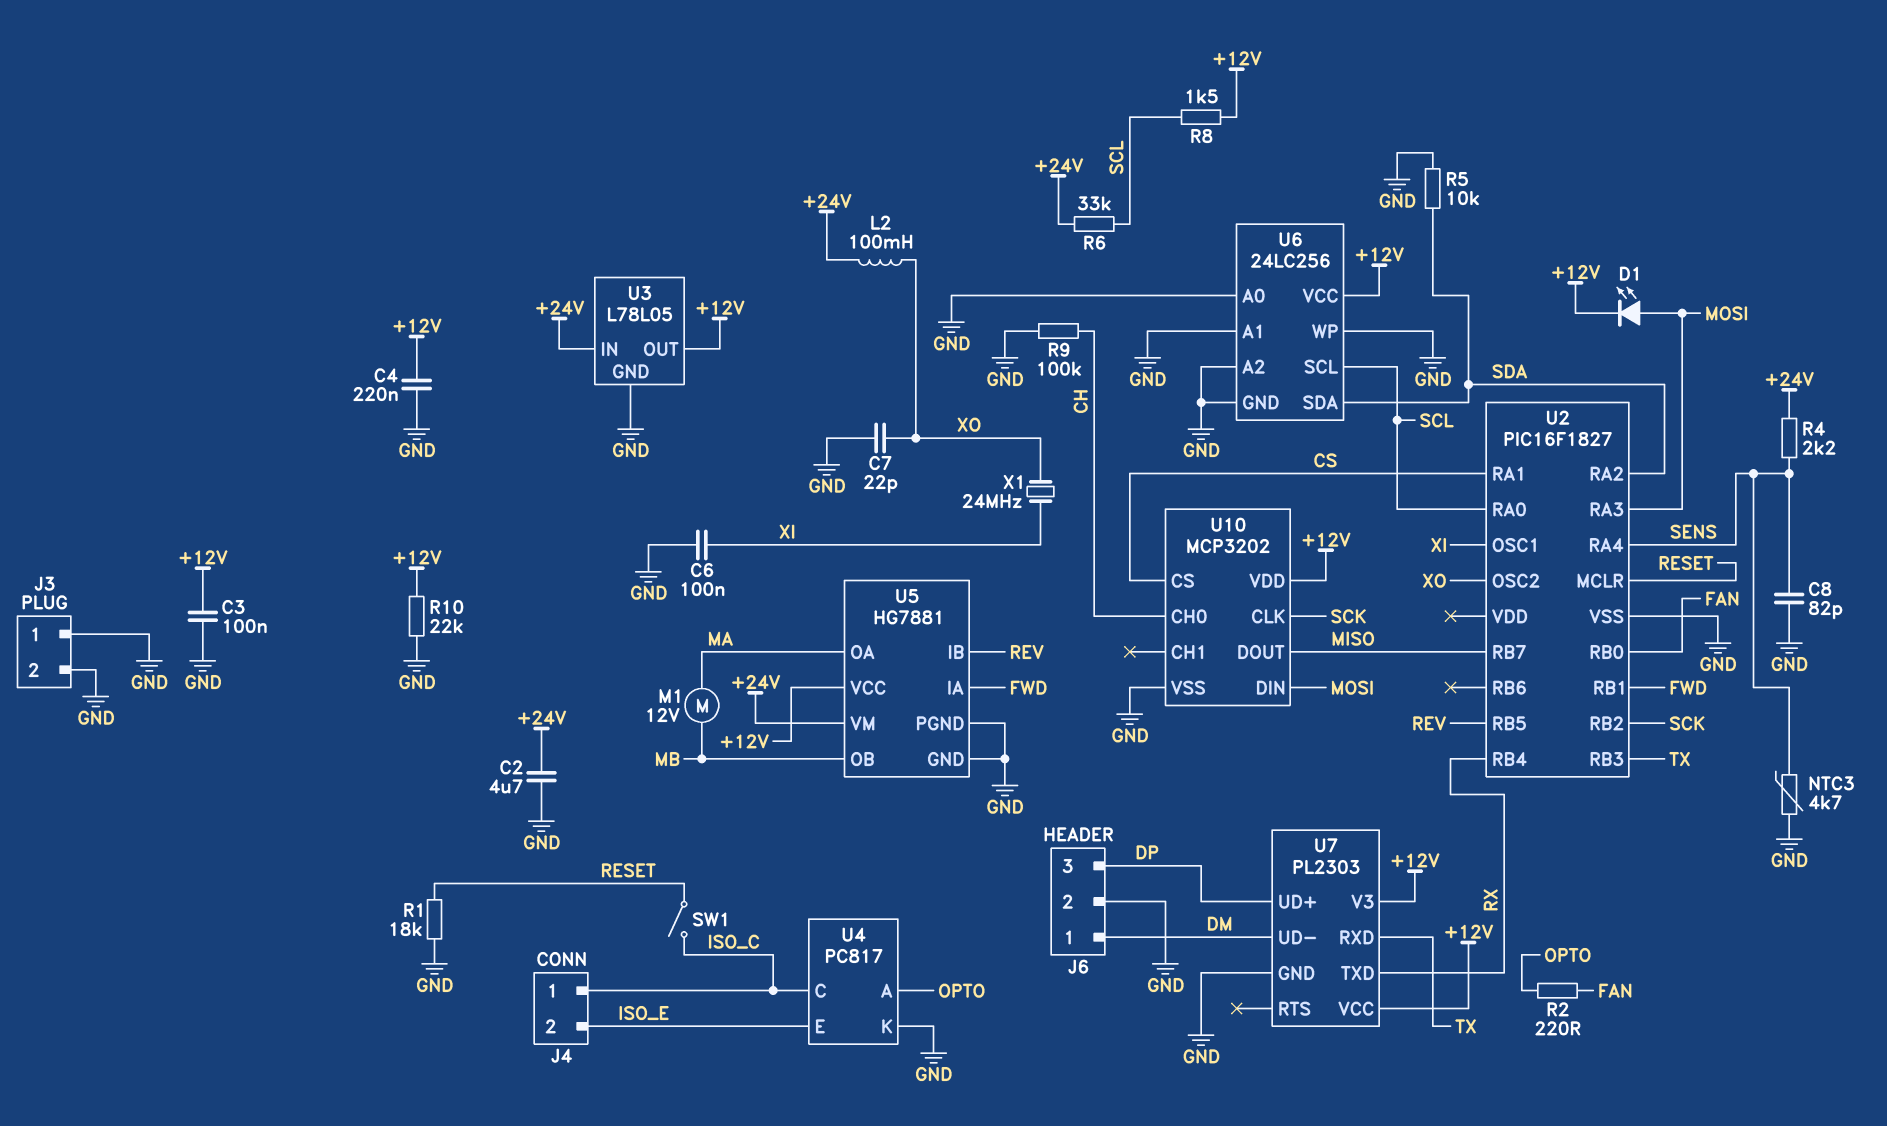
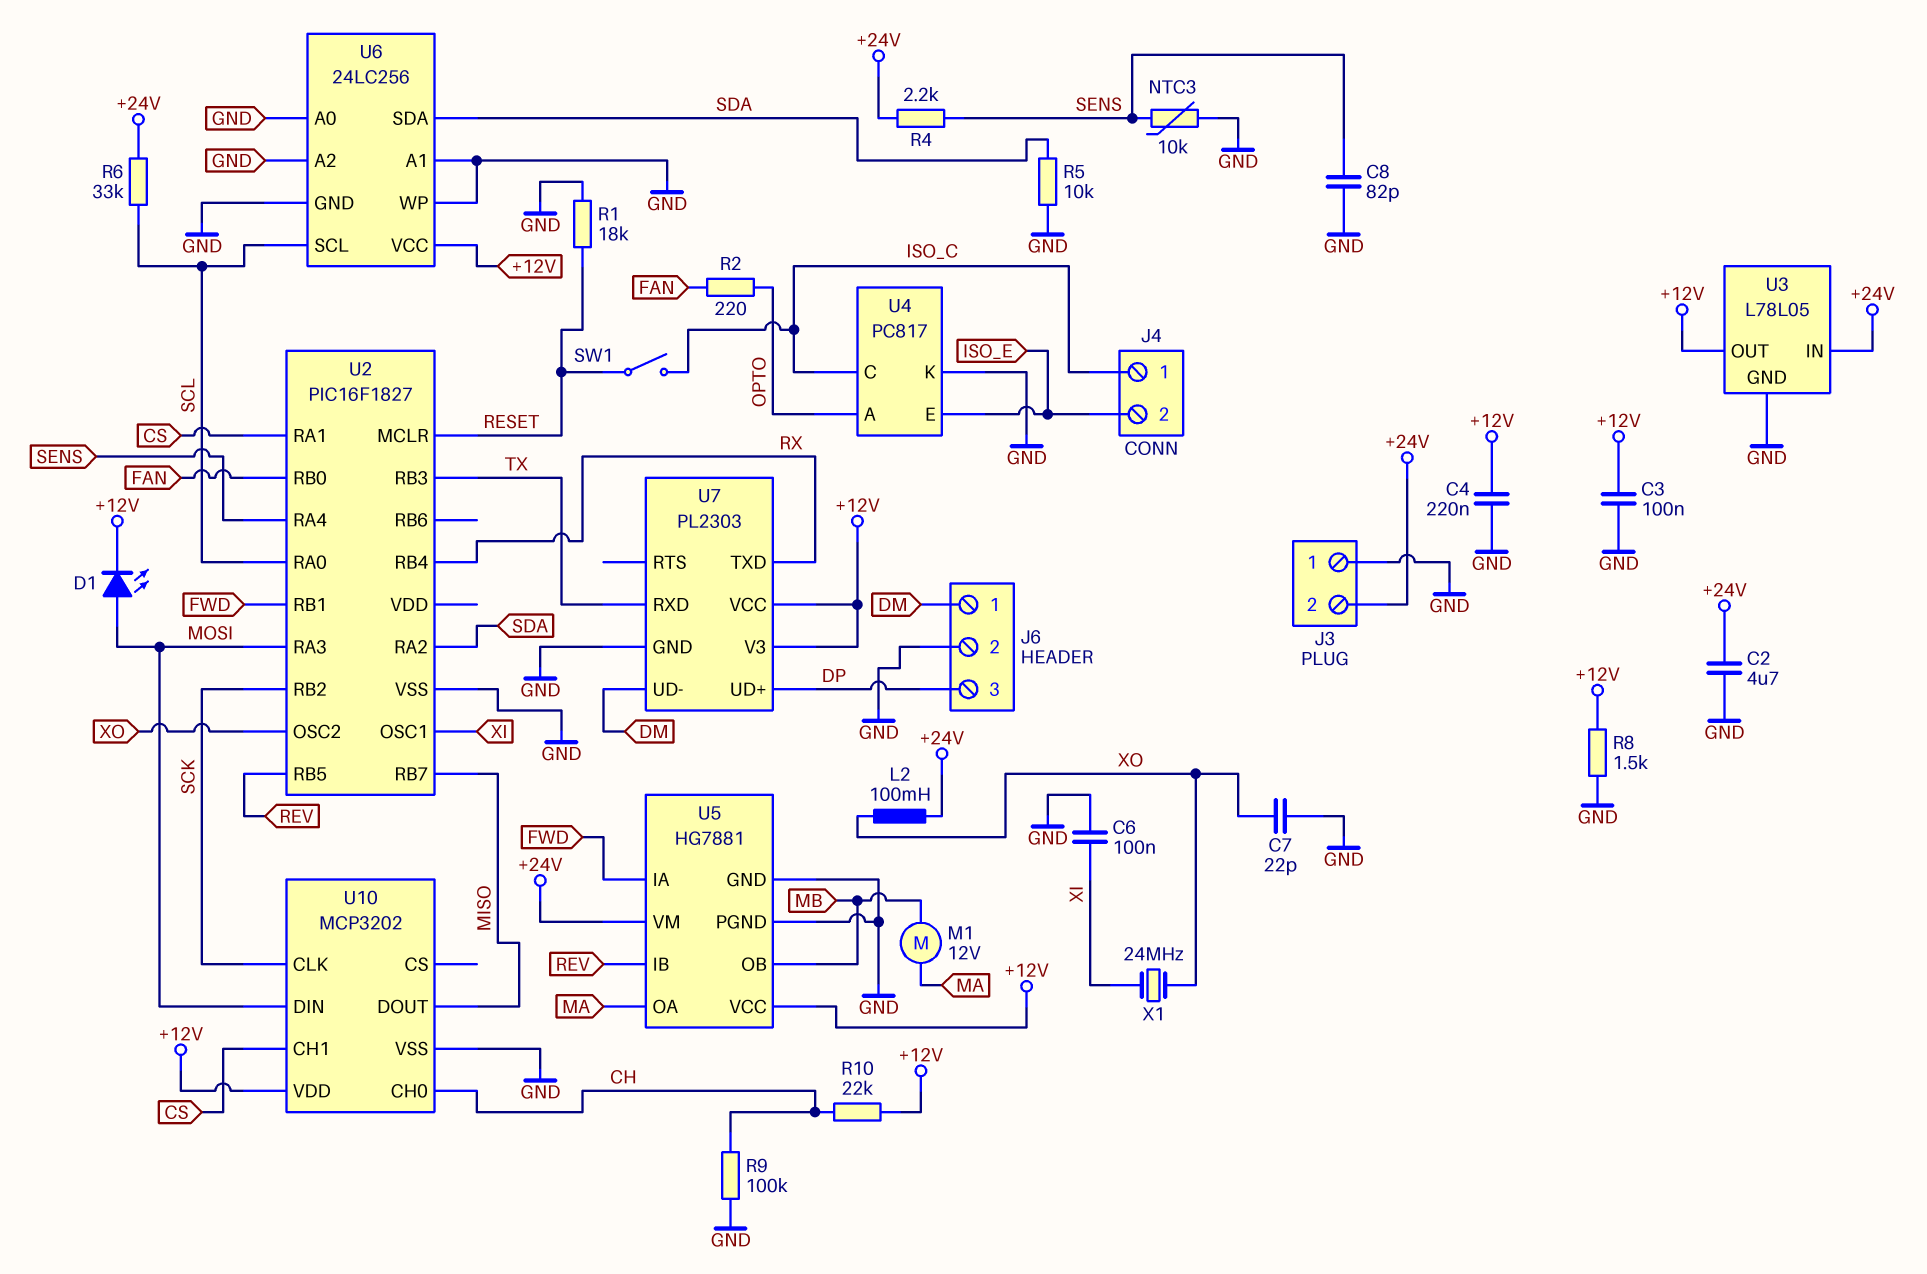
J3 pin 2: GND -> +24V
NTC3: 4.7k (GND, SENS) -> 10k (GND, SENS)
R8: 1.5k (+12V, SCL) -> 1.5k (+12V, GND)
R10: 22k (+12V, GND) -> 22k (+12V, CH)
U10 pin CH1: none -> CS
U10 pin CS: CS -> none

